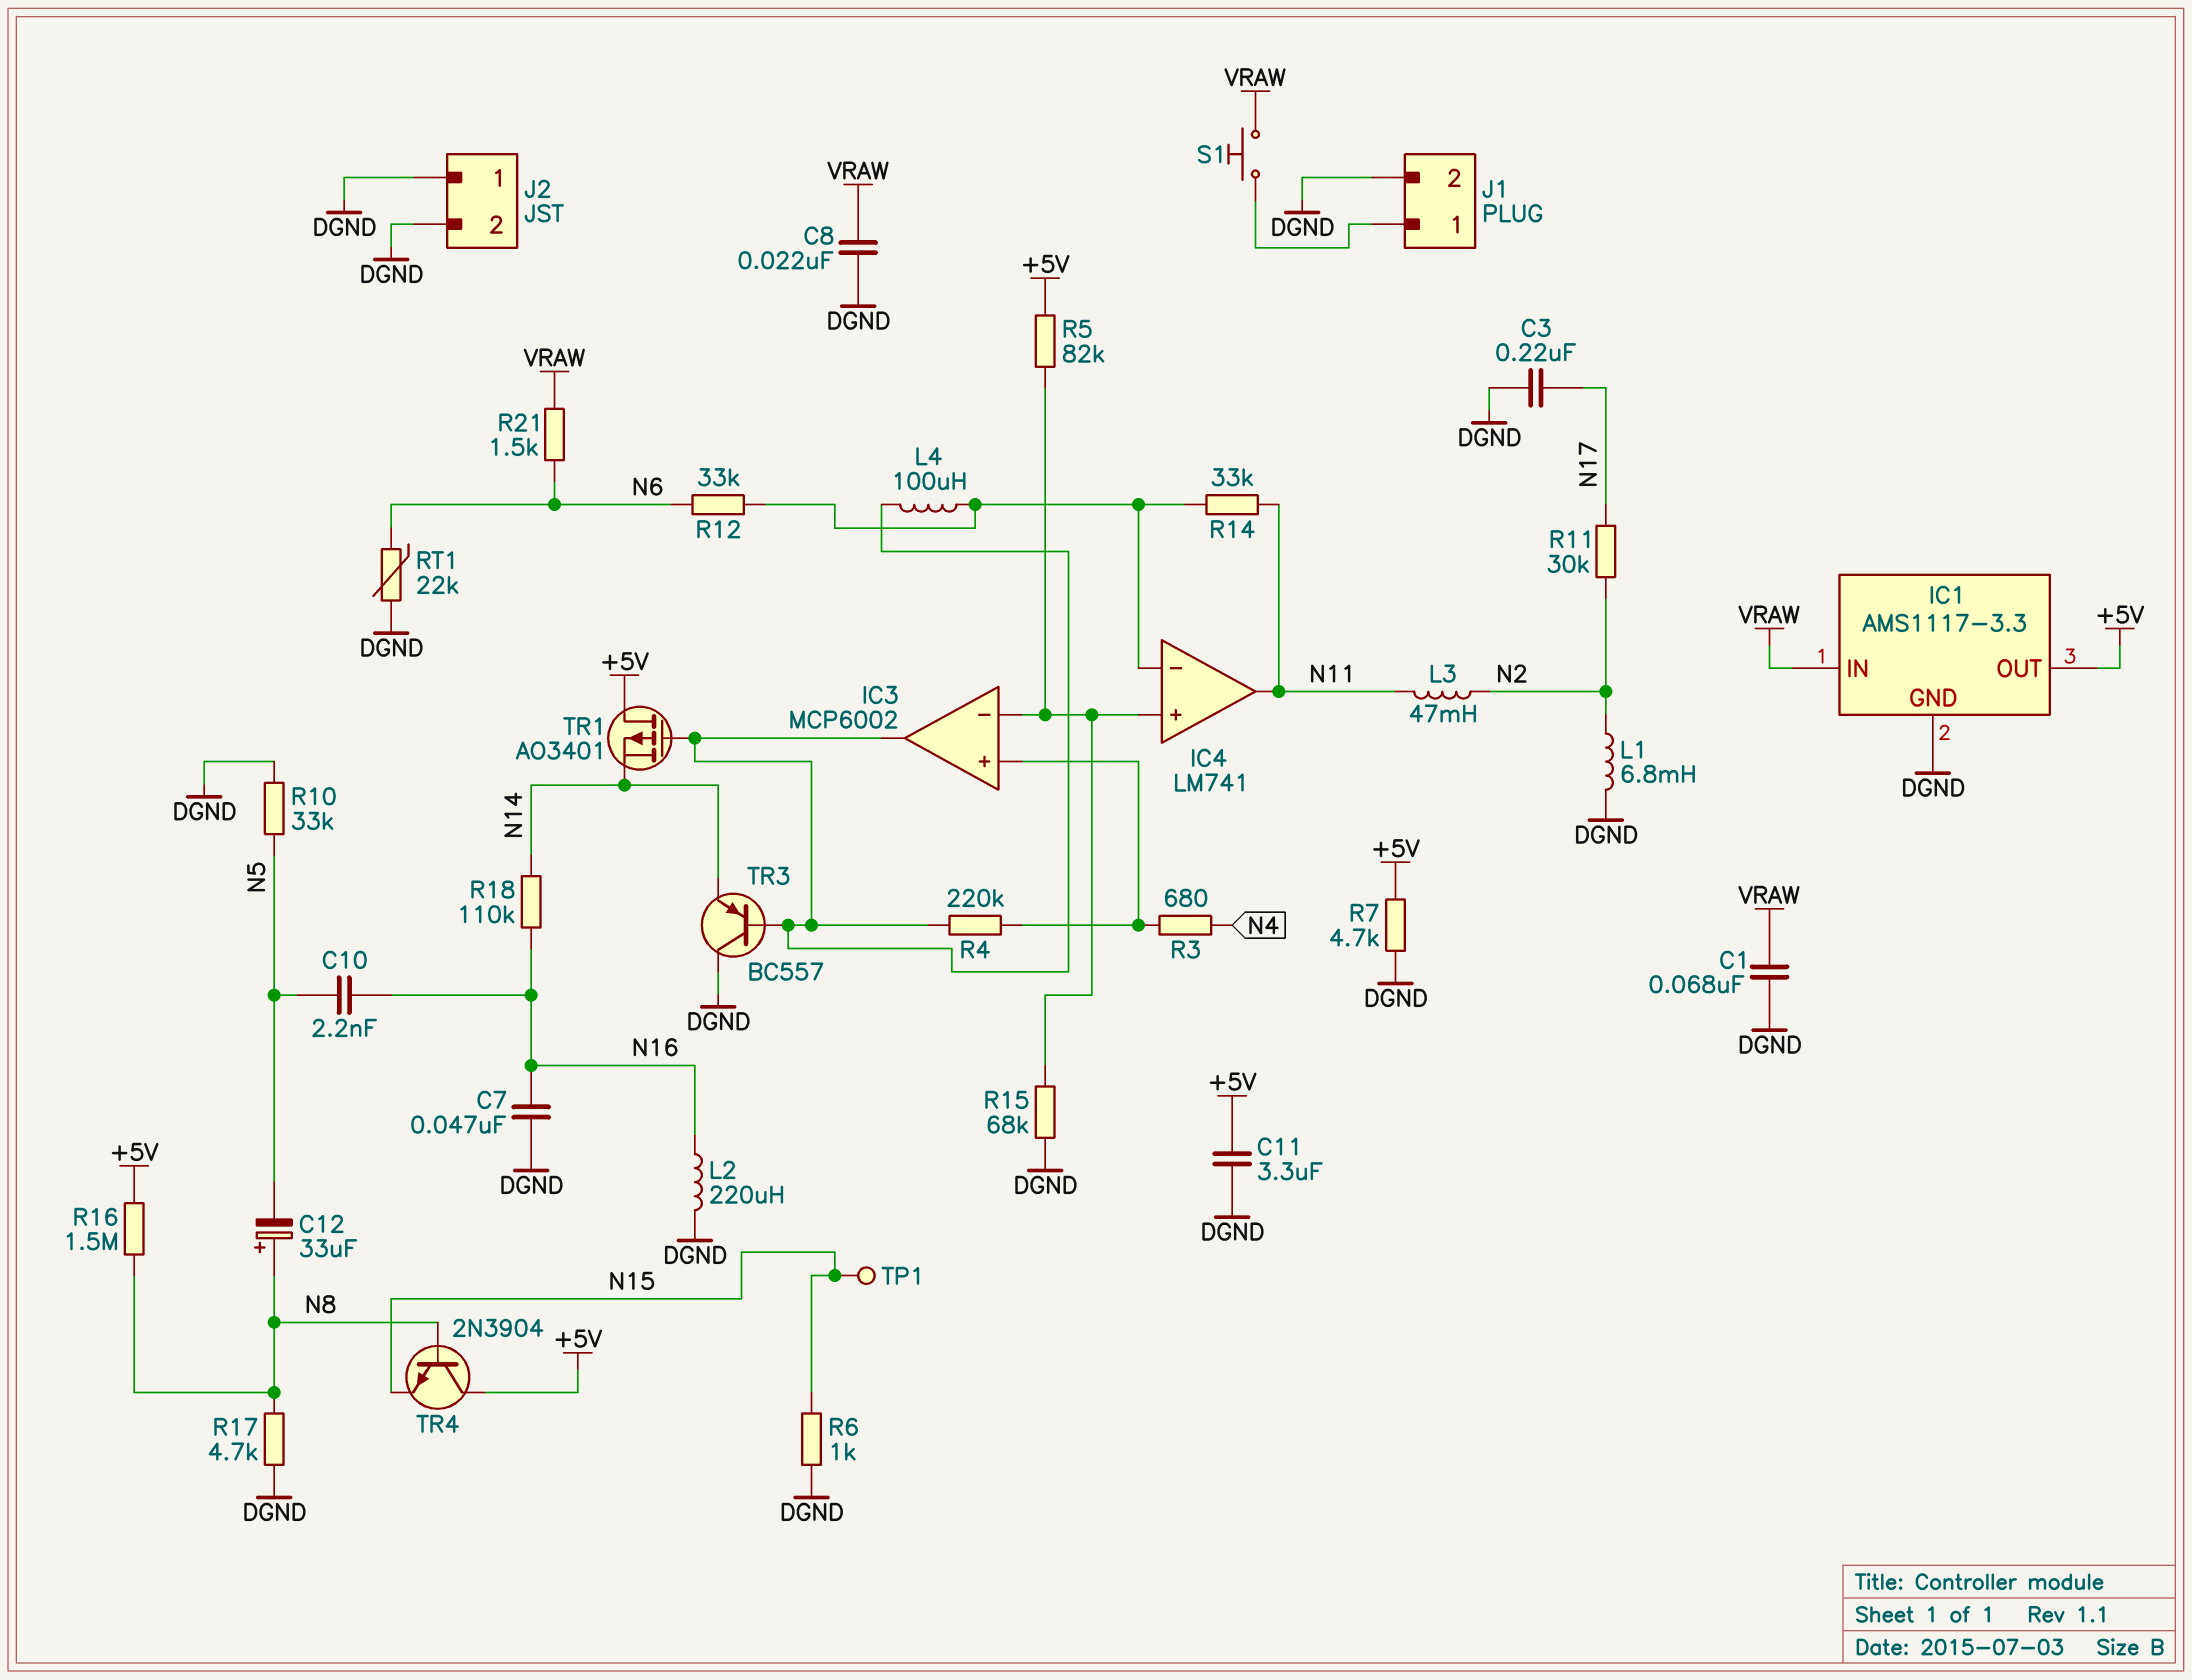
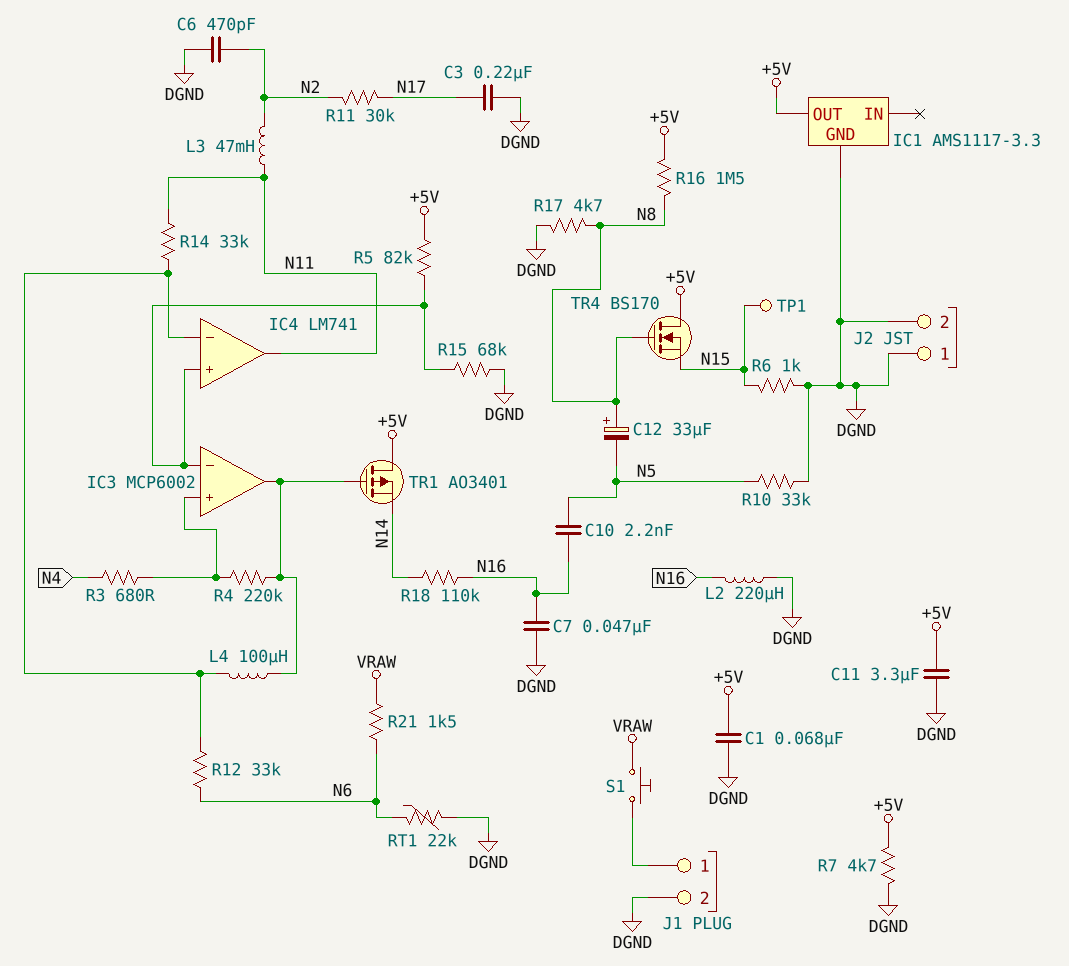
C1: 68nF (DGND, VRAW) -> 68nF (+5V, DGND)
C6: none -> 470pF (DGND, N2)
C8: 22nF (DGND, VRAW) -> none
IC1 pin IN: VRAW -> none
L1: 6.8mH (DGND, N2) -> none
TR3: PNP BC557 (B IC3/out, C DGND, E N14) -> none
TR4: NPN 2N3904 (B N8, C +5V, E N15) -> NMOS BS170 (G N8, D +5V, S N15)

